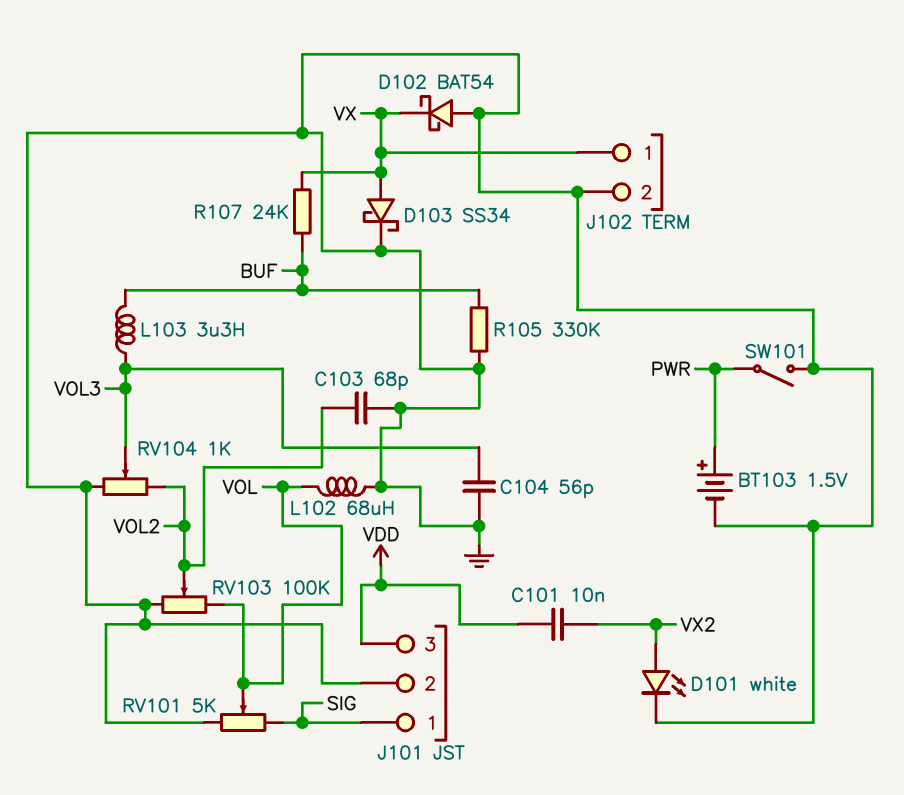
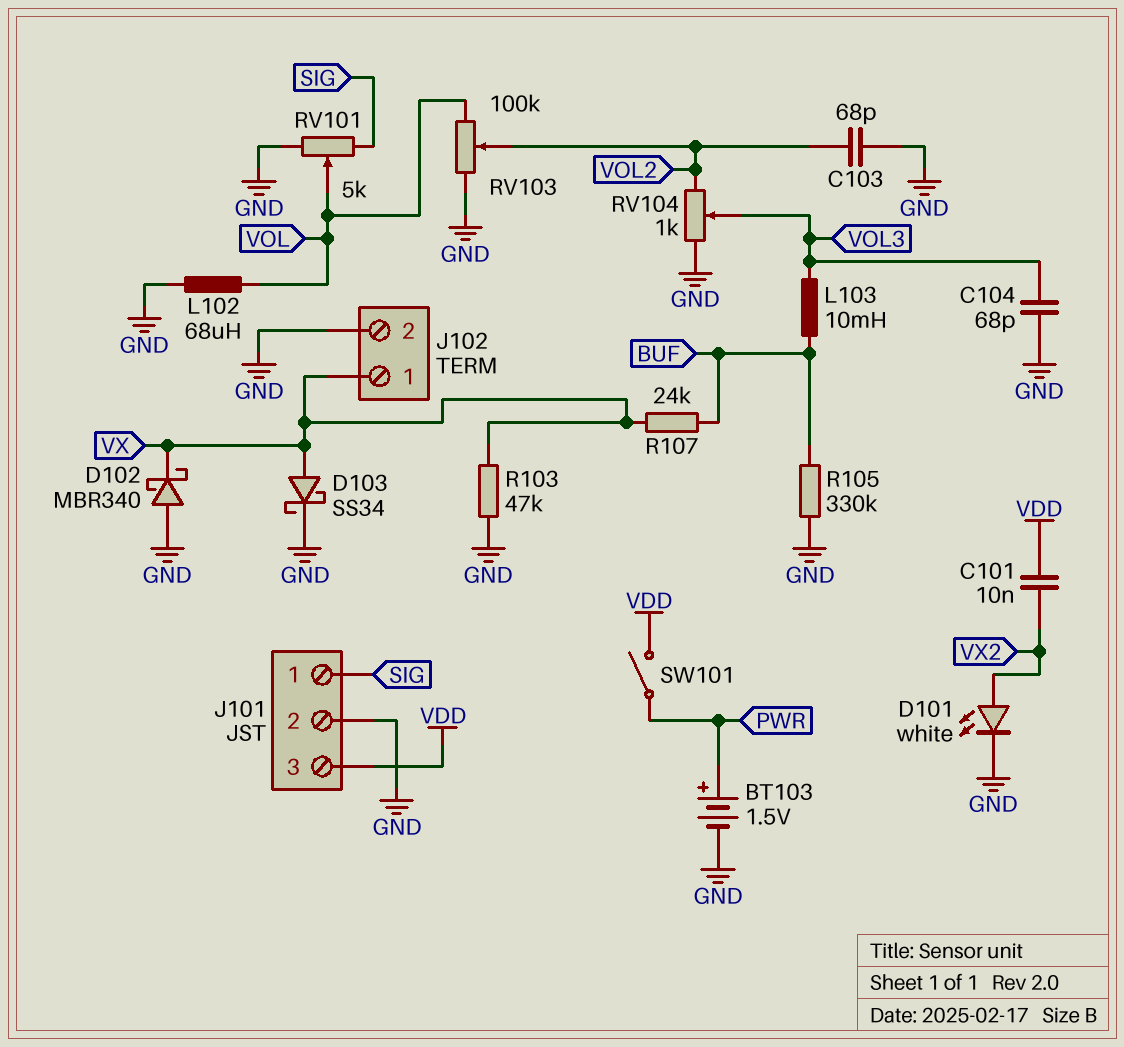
C104: 56pF (GND, VOL3) -> 68pF (GND, VOL3)
D102: schottky BAT54 (A GND, K VX) -> schottky MBR340 (A GND, K VX)
L103: 3.3uH (BUF, VOL3) -> 10mH (BUF, VOL3)
R103: none -> 47k (GND, VX)
SW101: switch (GND, PWR) -> switch (PWR, VDD)

